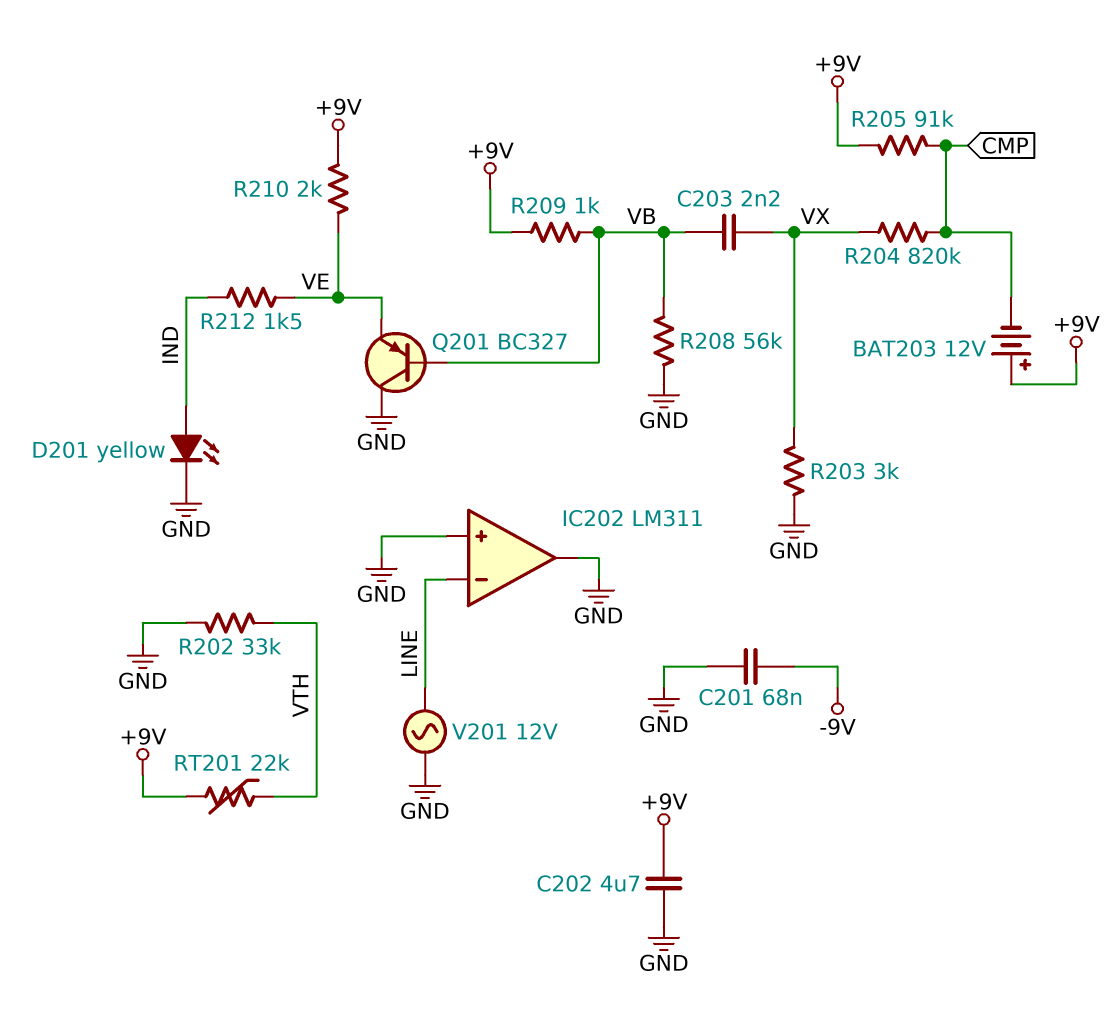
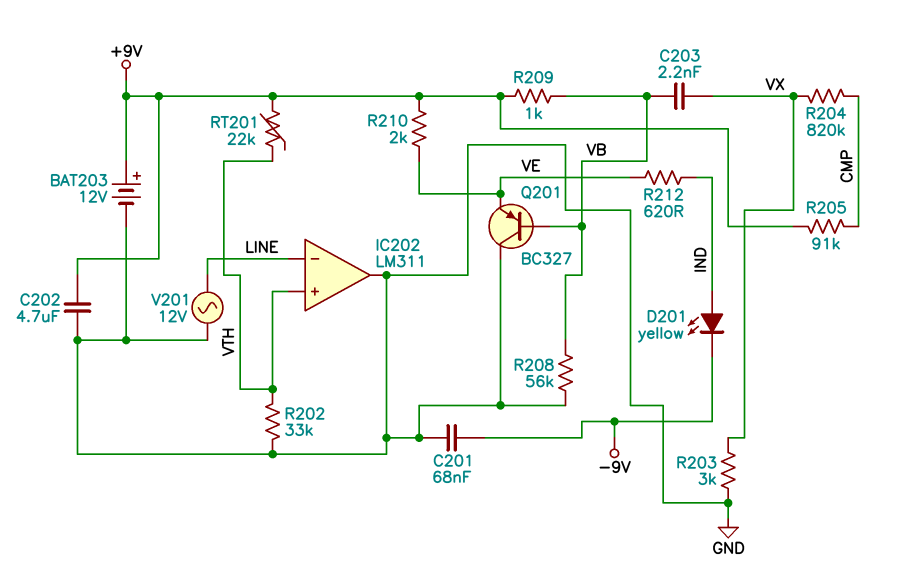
BAT203: 12V (plus +9V, minus CMP) -> 12V (plus +9V, minus GND)
D201: LED yellow (A IND, K GND) -> LED yellow (A IND, K -9V)
IC202 pin in+: GND -> VTH
R212: 1.5k (IND, VE) -> 620 (IND, VE)

